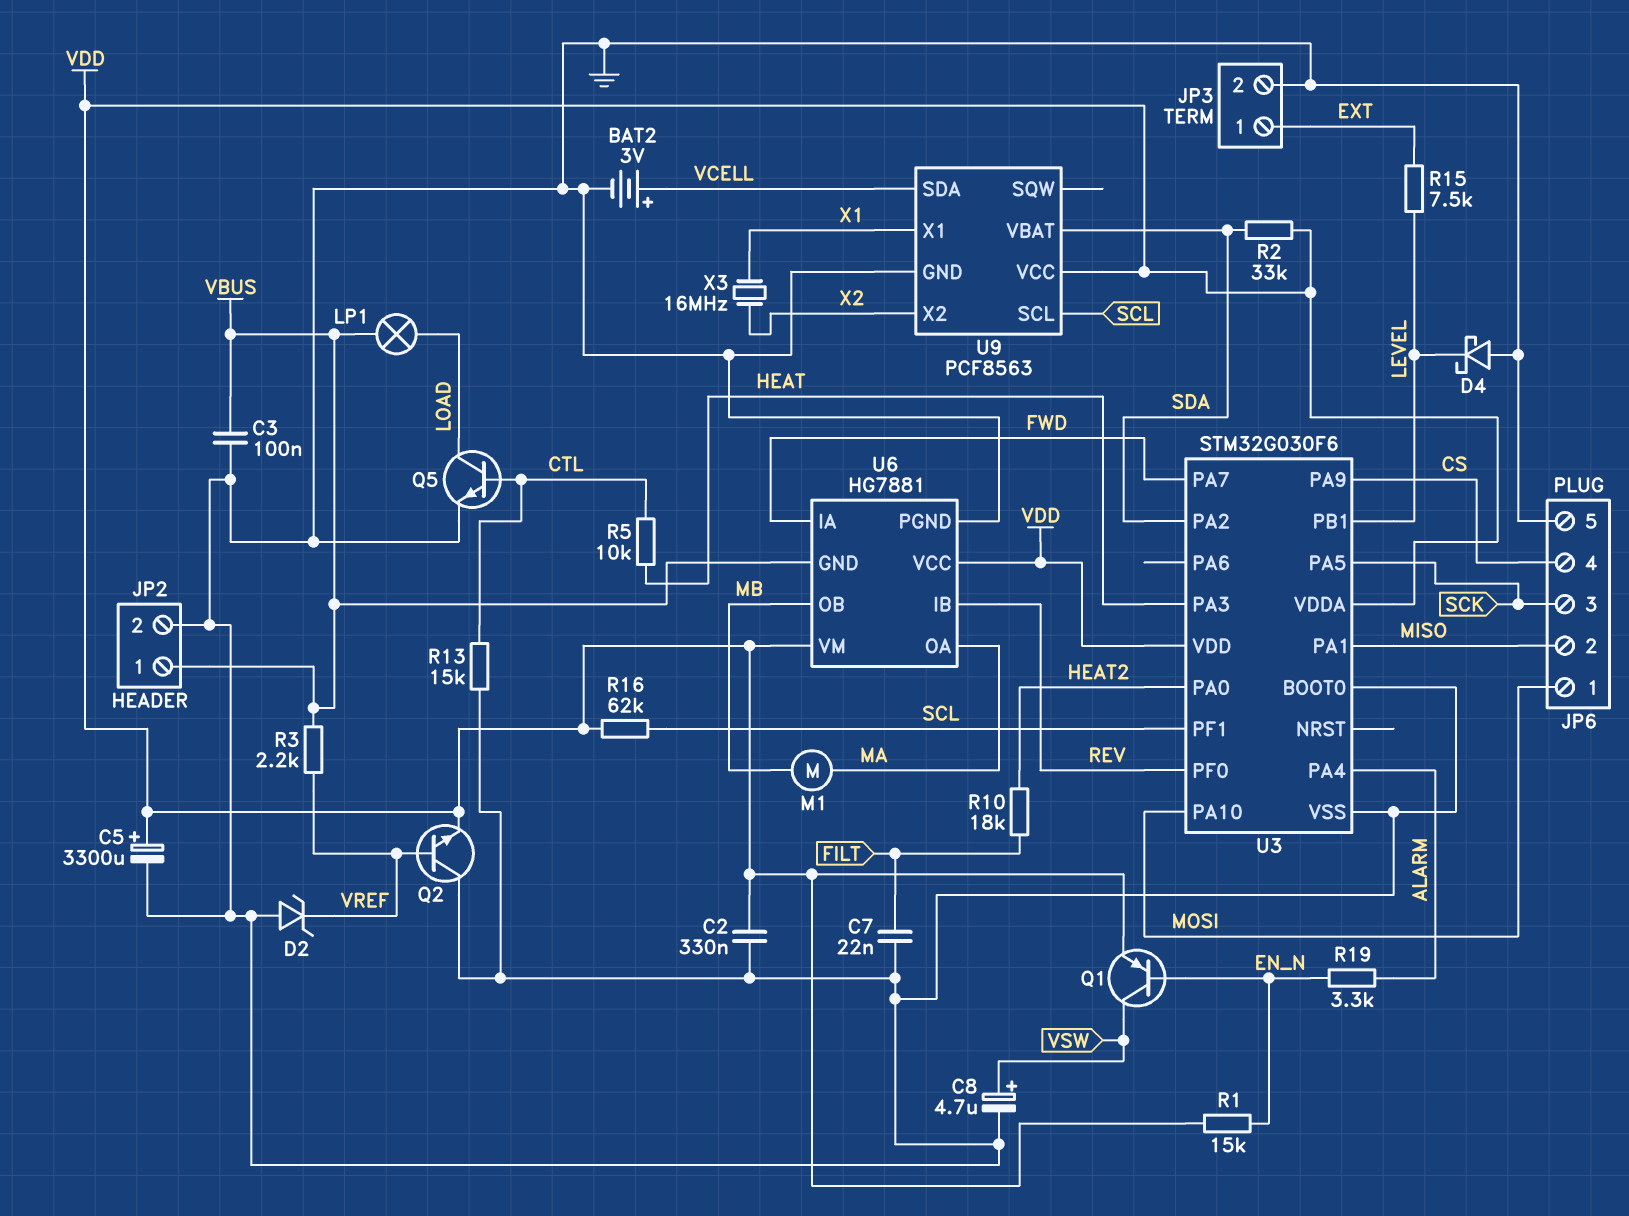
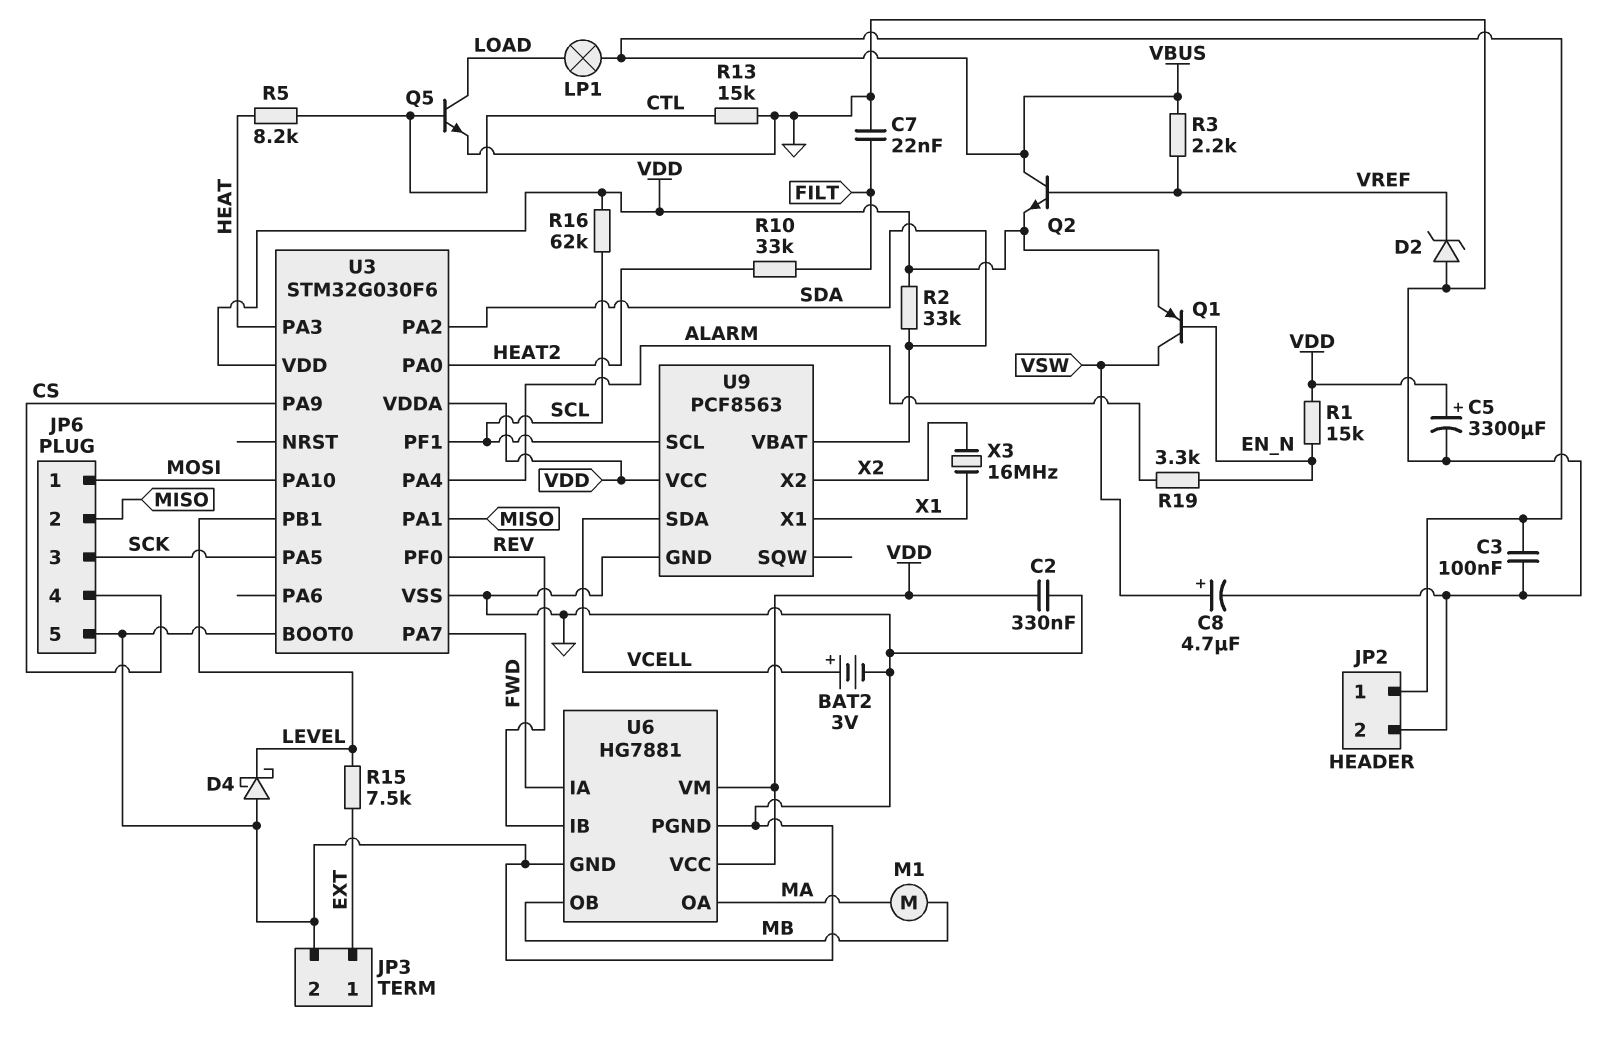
Q2: NPN (B VREF, C GND, E VDD) -> NPN (B VREF, C VBUS, E VDD)
R5: 10k (CTL, HEAT) -> 8.2k (CTL, HEAT)
R10: 18k (FILT, HEAT2) -> 33k (FILT, HEAT2)
U6 pin GND: VBUS -> GND

